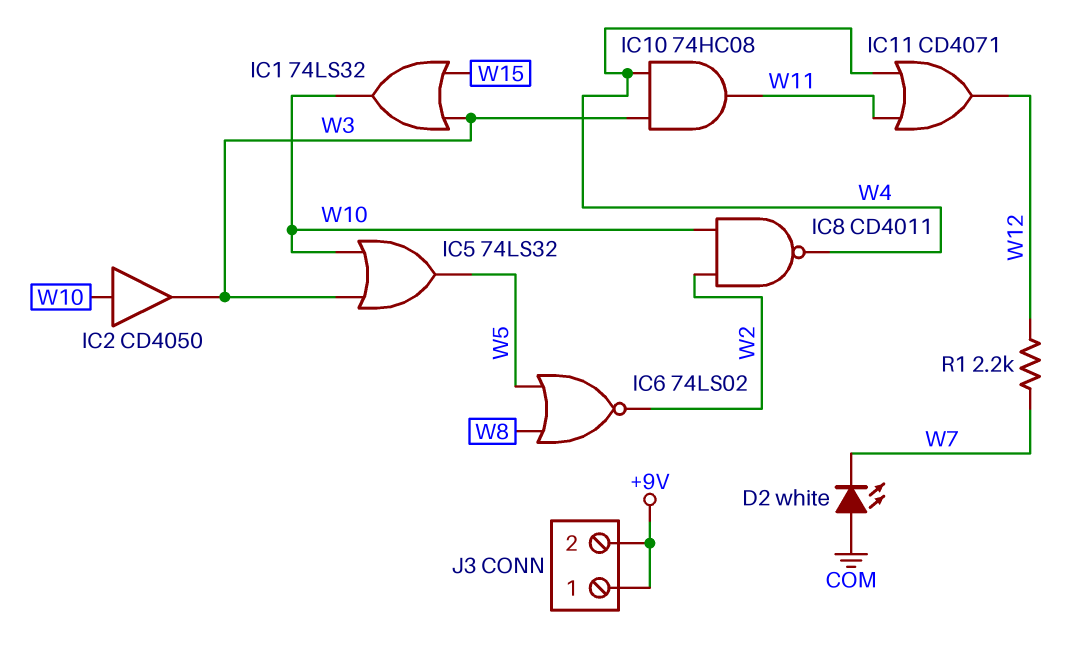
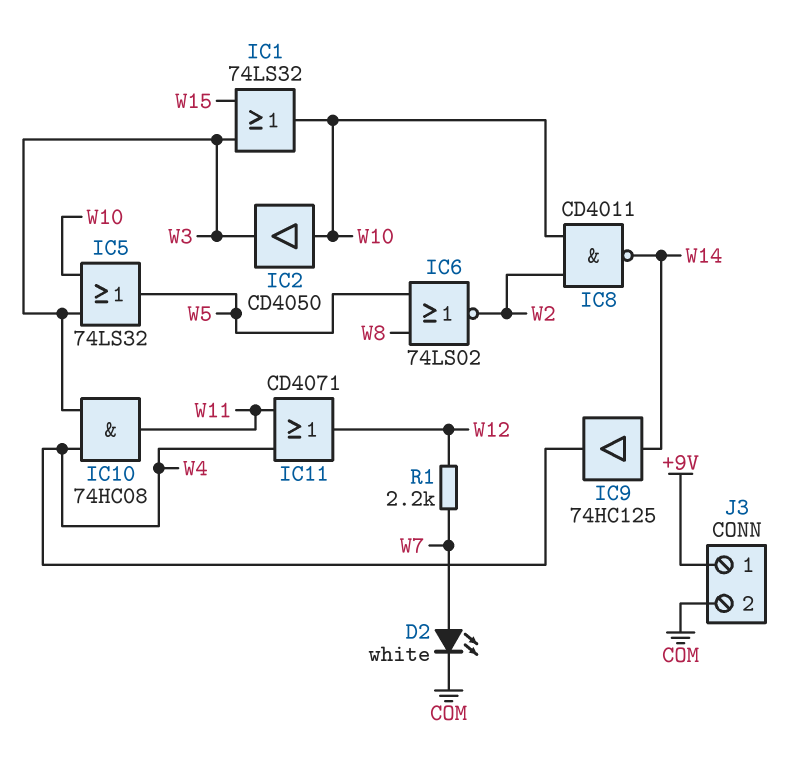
D2: LED white (A COM, K W7) -> LED white (A W7, K COM)
IC8: NAND CD4011 (in W2, in W10, out W4) -> NAND CD4011 (in W2, in W10, out W14)
IC9: none -> buffer 74HC125 (in W14, out W4)
J3 pin 2: +9V -> COM

